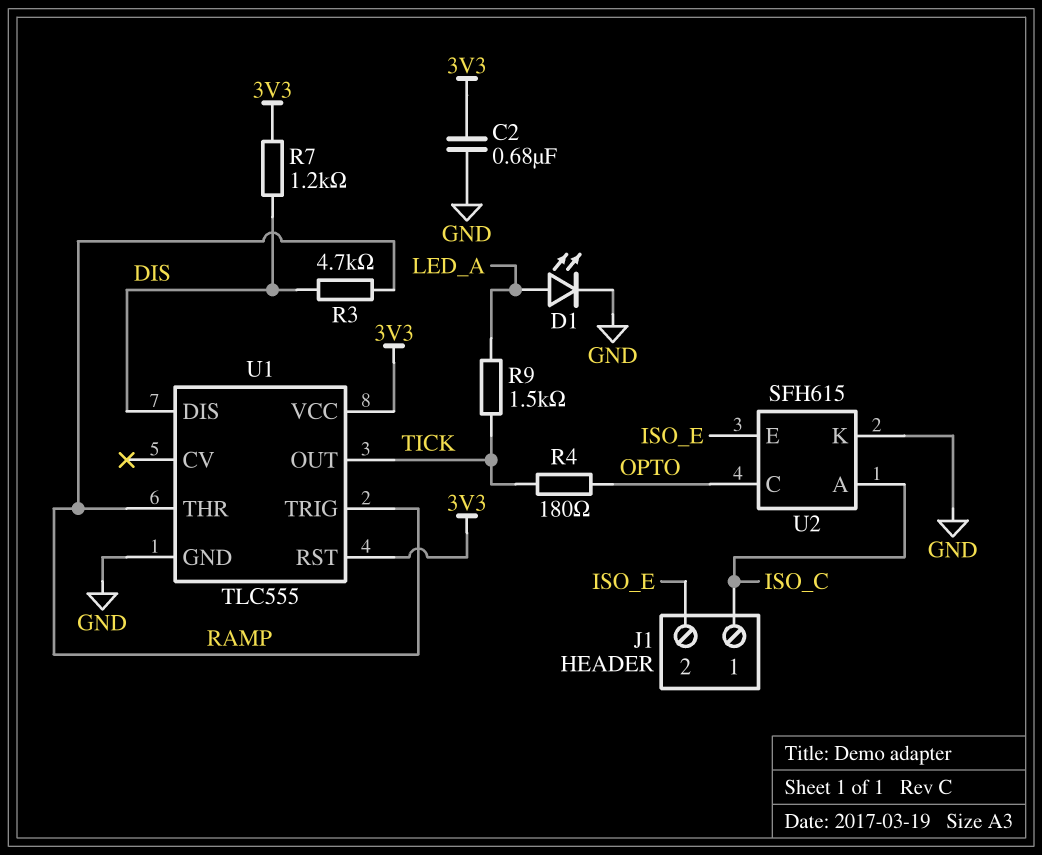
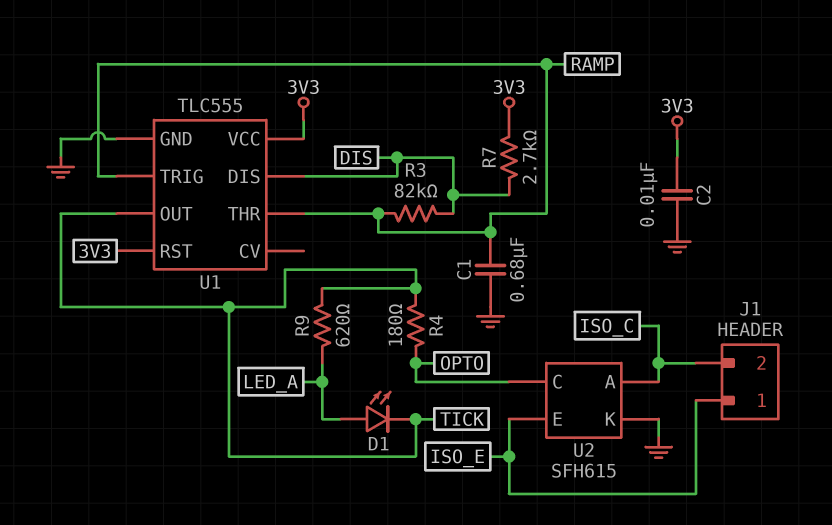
C1: none -> 680nF (GND, RAMP)
C2: 680nF (3V3, GND) -> 10nF (3V3, GND)
D1: LED (A LED_A, K GND) -> LED (A LED_A, K TICK)
J1 pin 1: ISO_C -> ISO_E
J1 pin 2: ISO_E -> ISO_C
R3: 4.7k (DIS, RAMP) -> 82k (DIS, RAMP)
R7: 1.2k (3V3, DIS) -> 2.7k (3V3, DIS)
R9: 1.5k (LED_A, TICK) -> 620 (LED_A, TICK)

